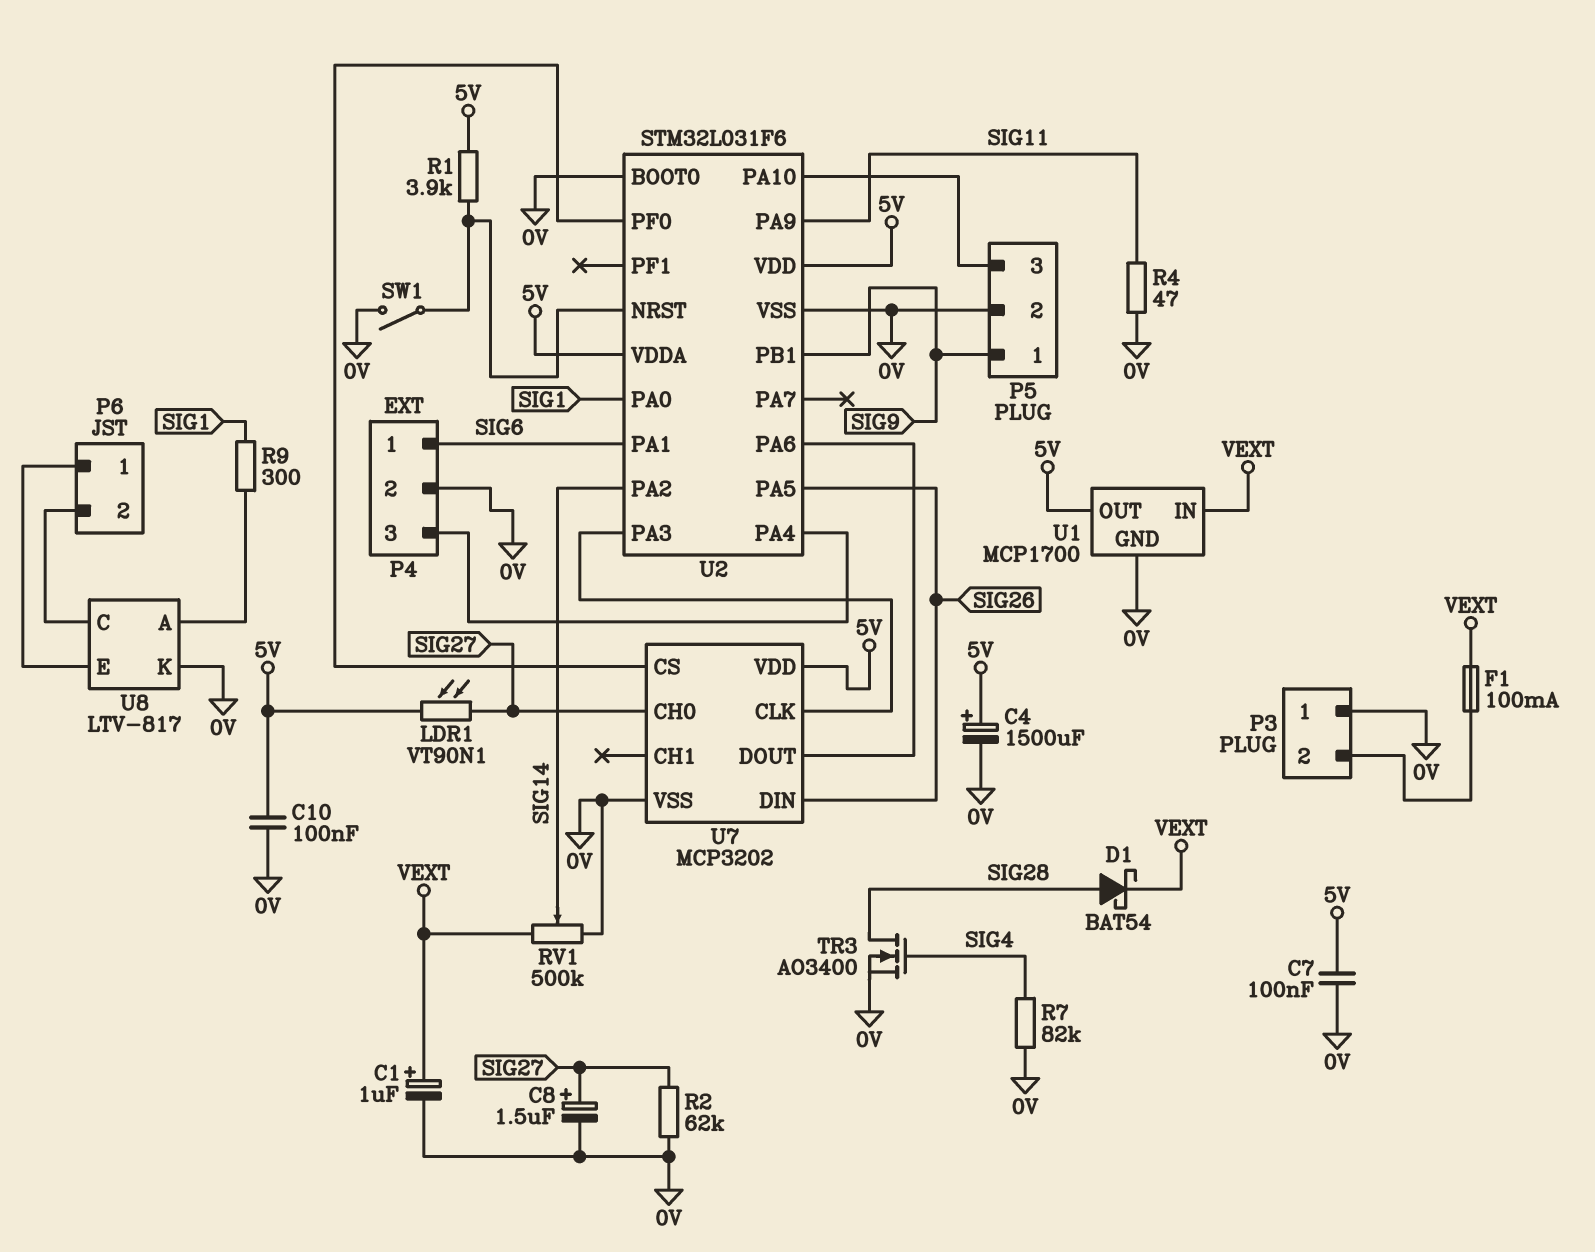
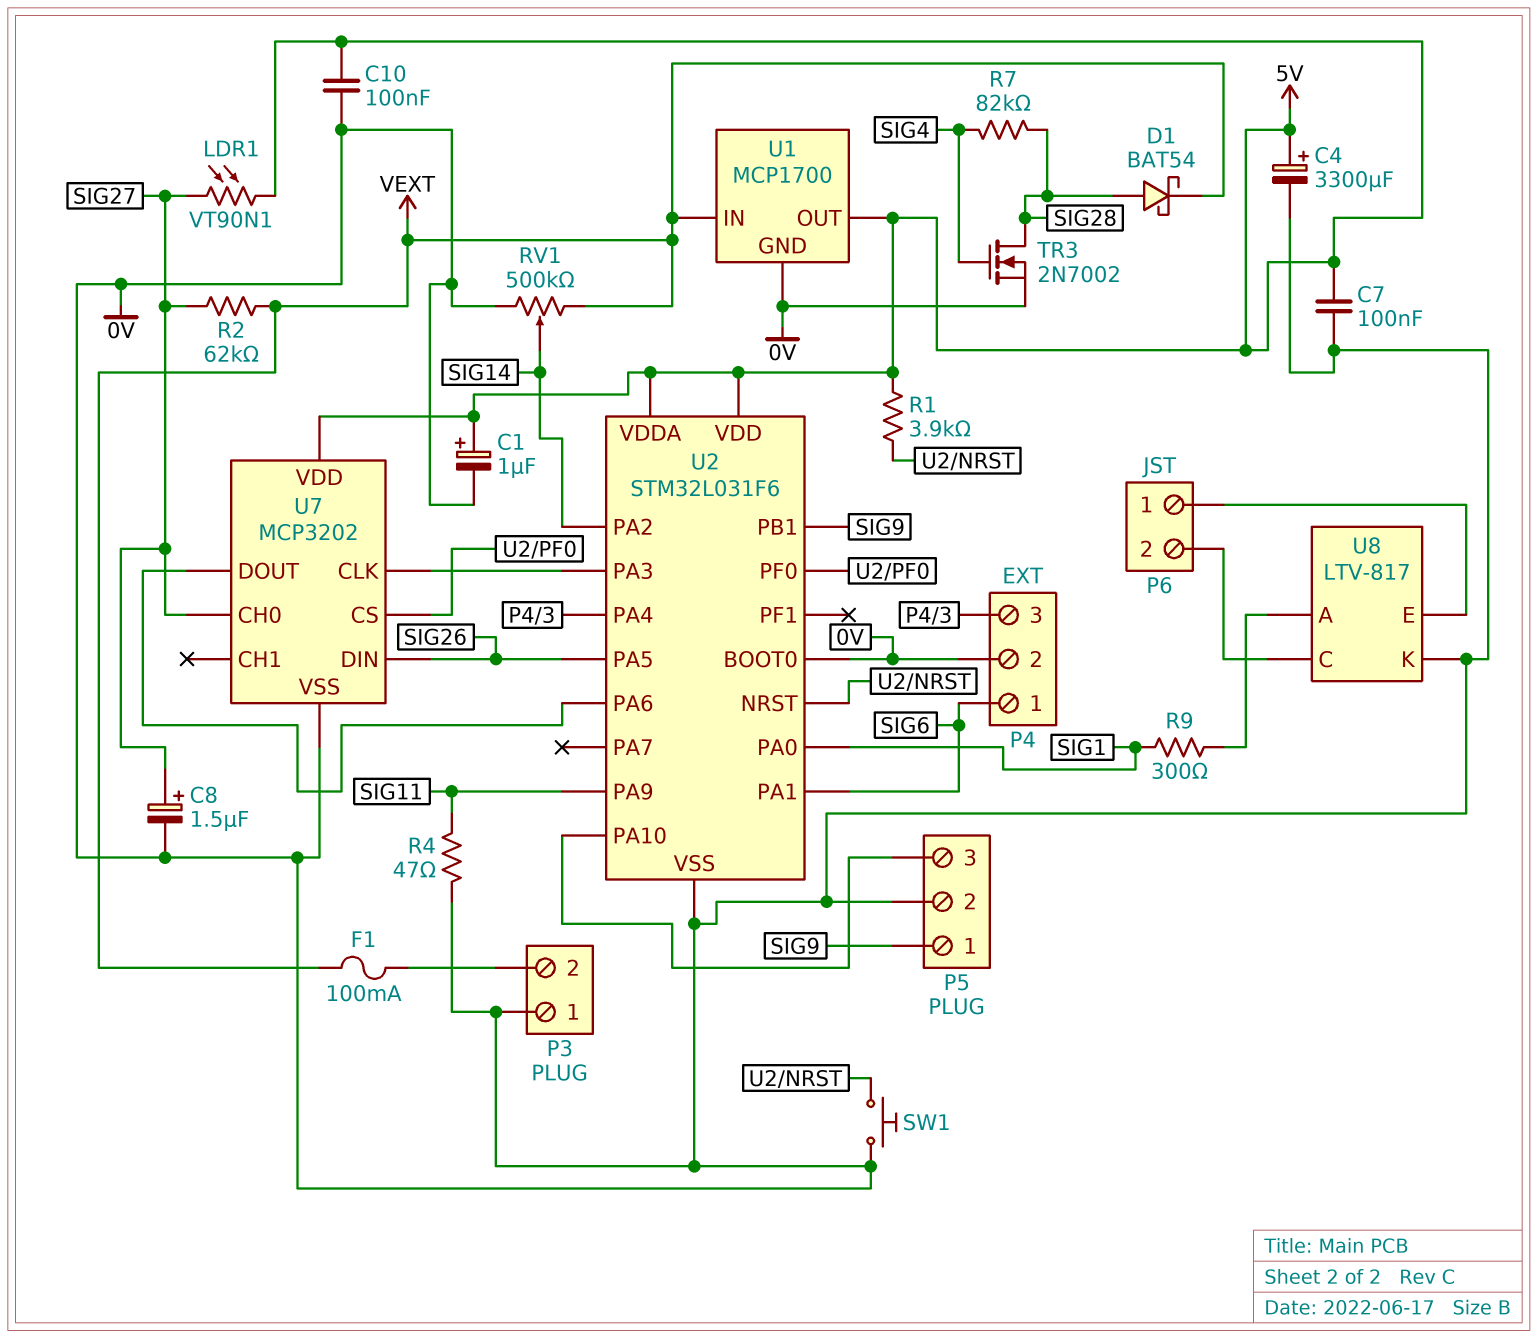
C1: 1uF (plus VEXT, minus 0V) -> 1uF (plus 5V, minus 0V)
C4: 1500uF (plus 5V, minus 0V) -> 3300uF (plus 5V, minus 0V)
R2: 62k (0V, SIG27) -> 62k (SIG27, VEXT)
R7: 82k (0V, SIG4) -> 82k (SIG4, SIG28)
SW1: switch (0V, U2/NRST) -> button (0V, U2/NRST)
TR3: NMOS AO3400 (G SIG4, D SIG28, S 0V) -> NMOS 2N7002 (G SIG4, D SIG28, S 0V)

